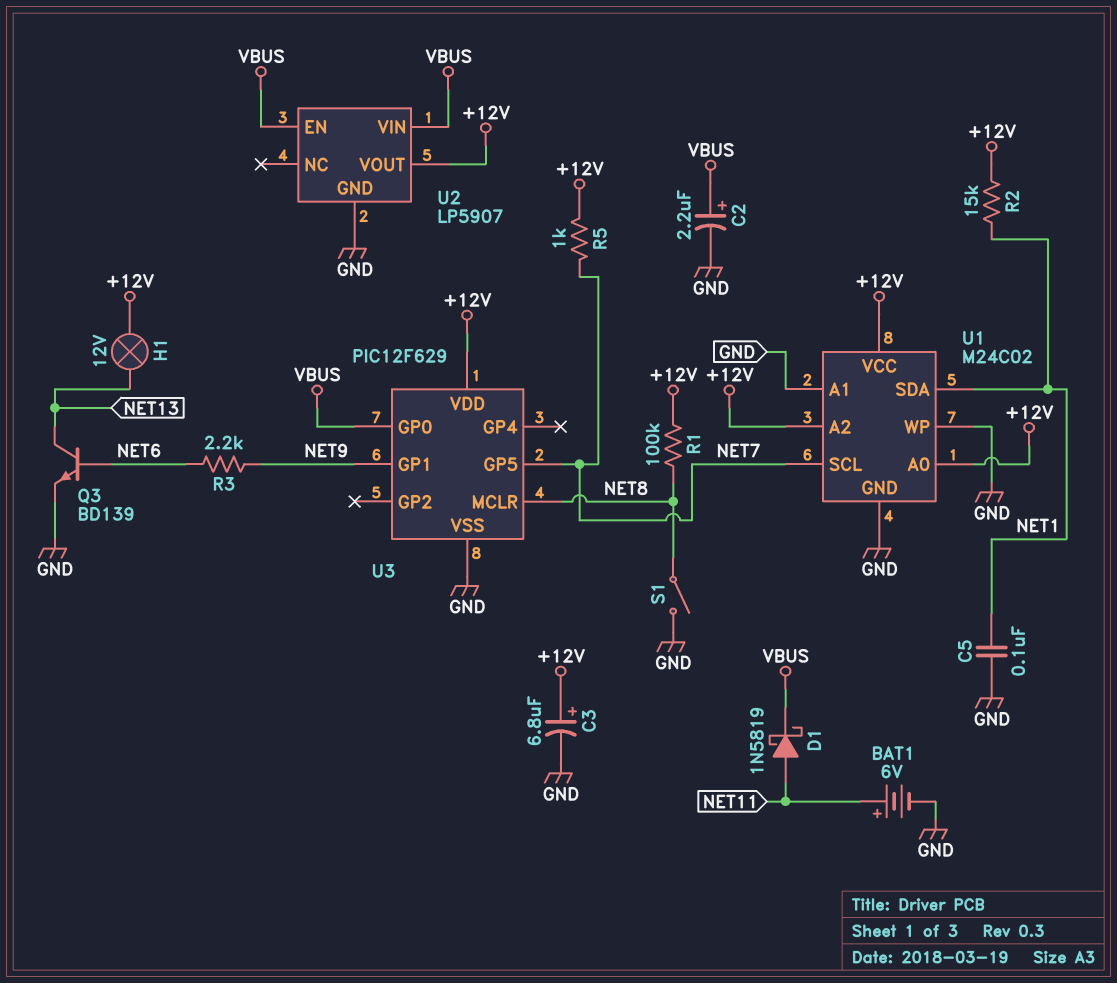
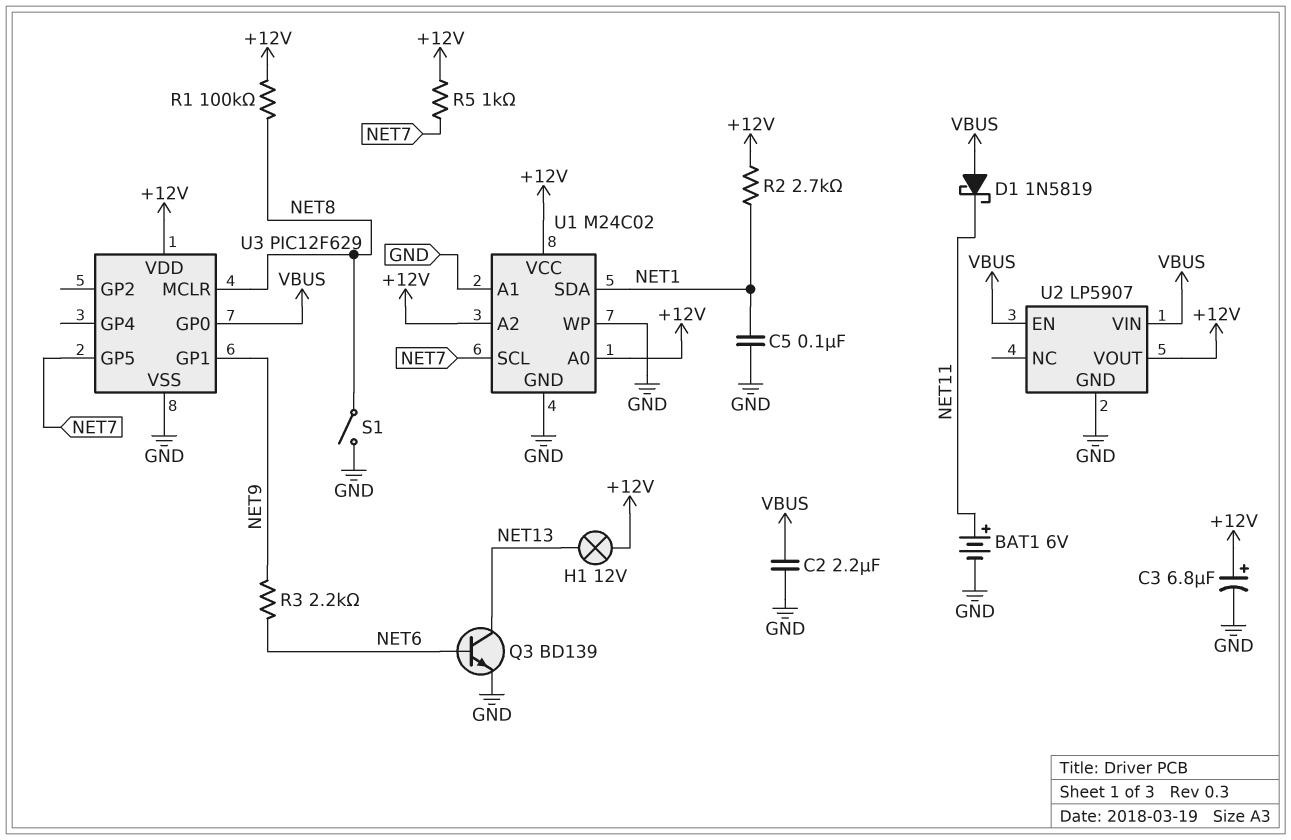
C2: 2.2uF (plus VBUS, minus GND) -> 2.2uF (GND, VBUS)
D1: schottky 1N5819 (A NET11, K VBUS) -> schottky 1N5819 (A VBUS, K NET11)
R2: 15k (+12V, NET1) -> 2.7k (+12V, NET1)

